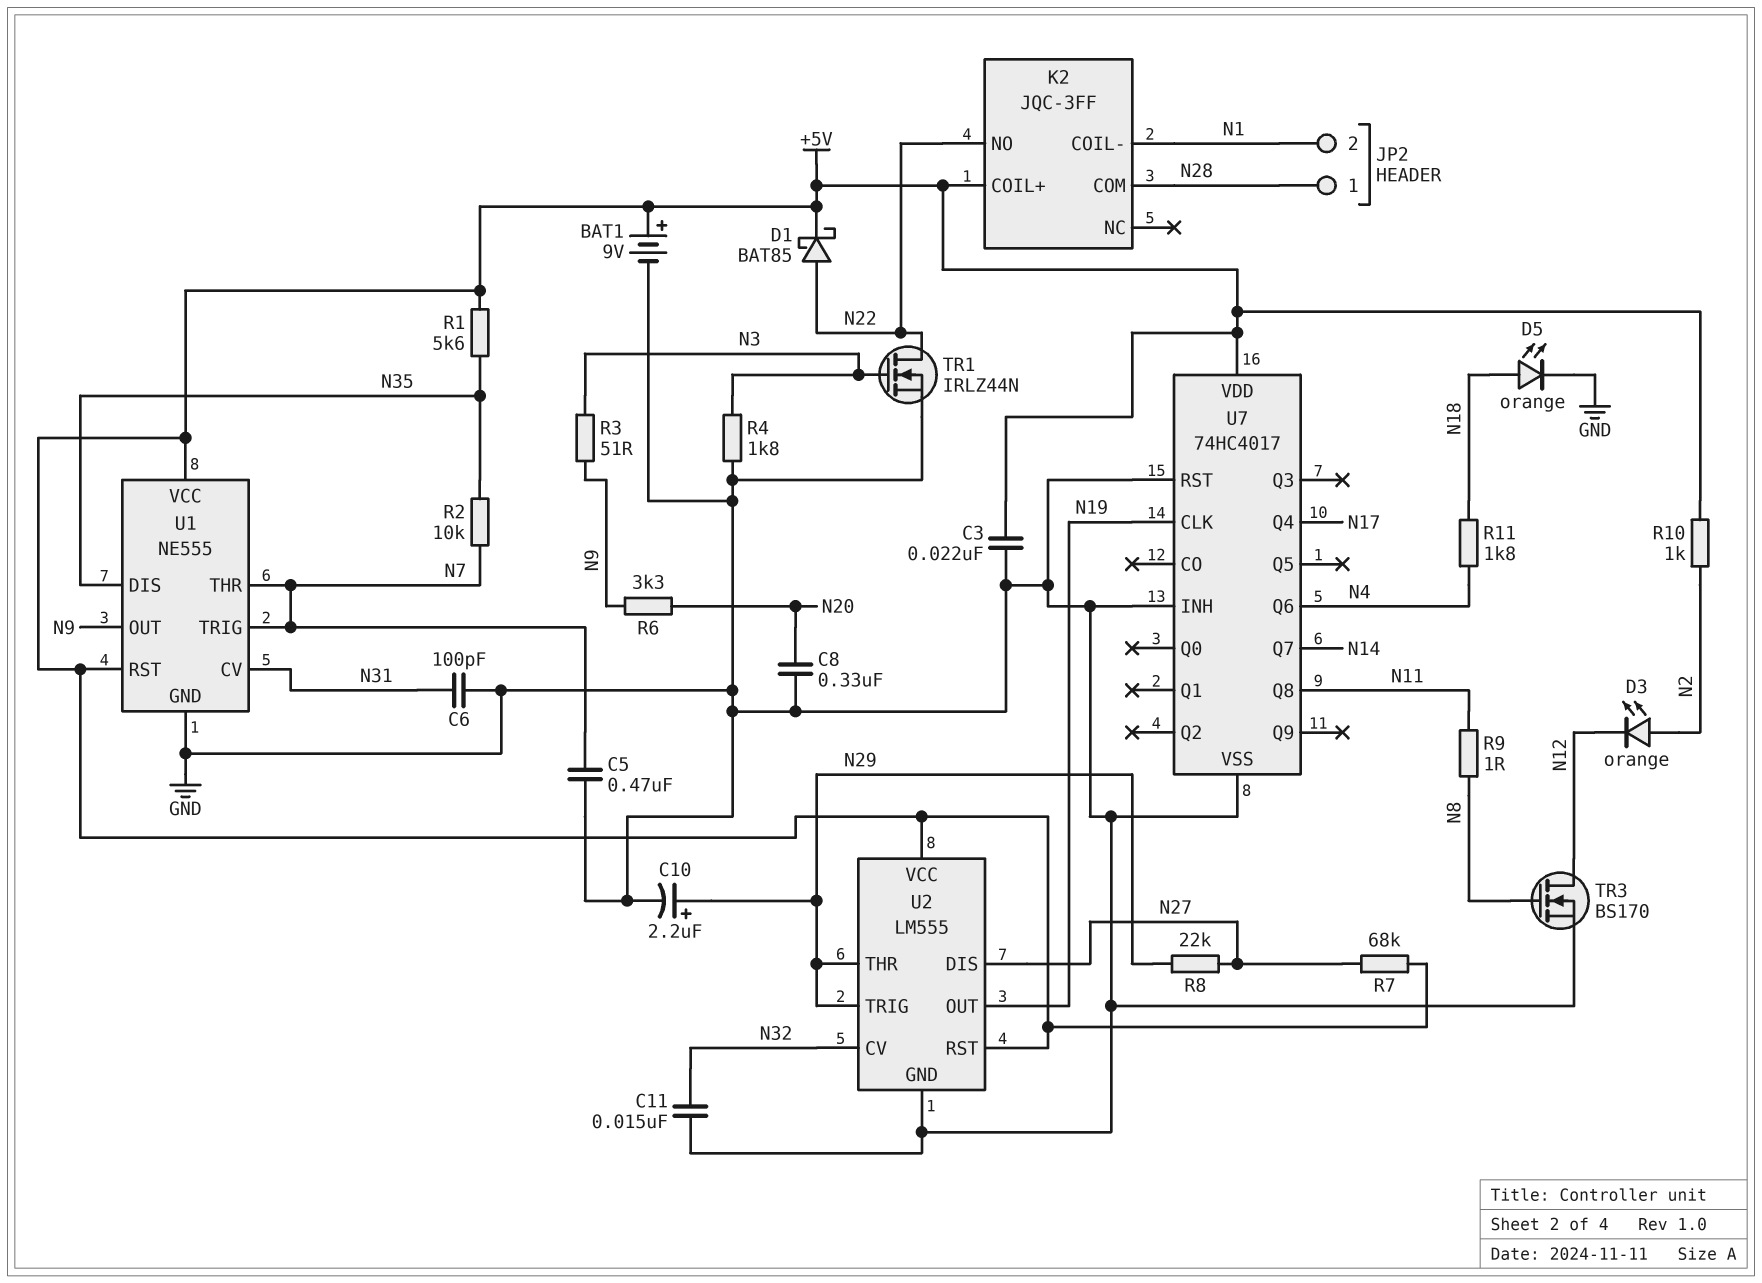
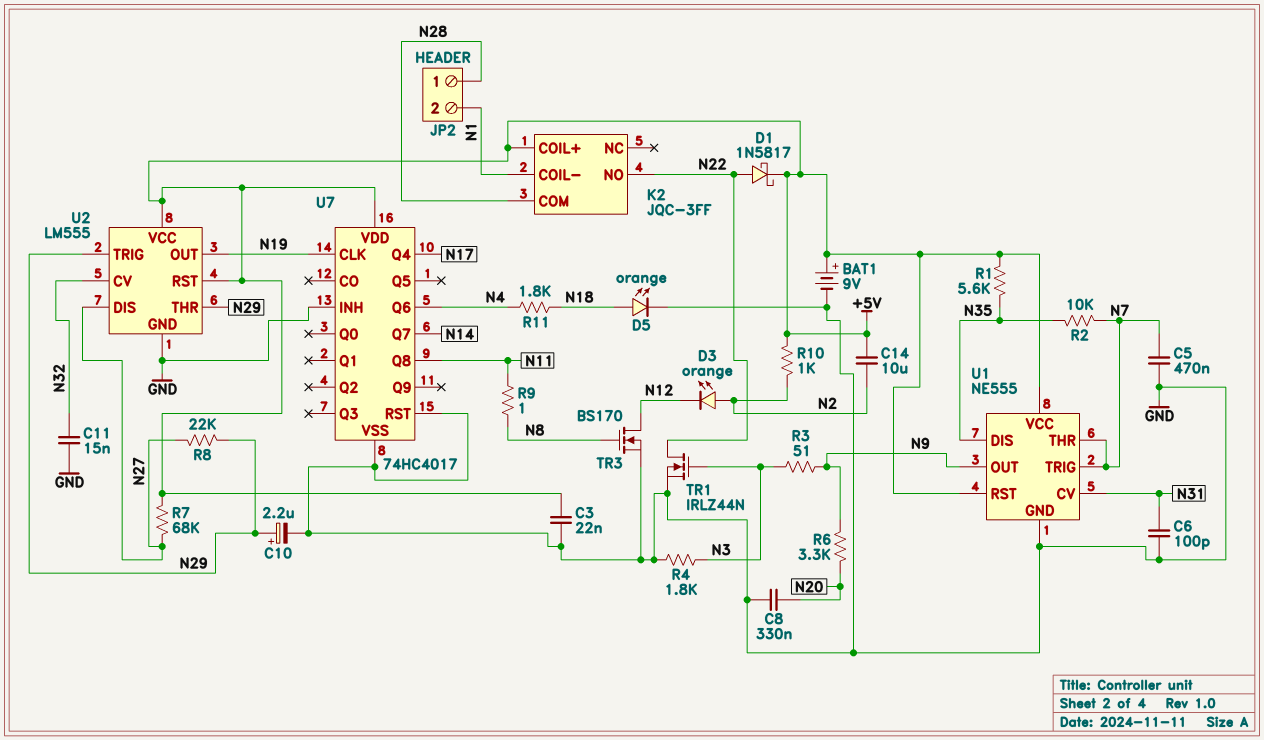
C14: none -> 10uF (+5V, N2)
D1: schottky BAT85 (A N22, K +5V) -> schottky 1N5817 (A N22, K +5V)

